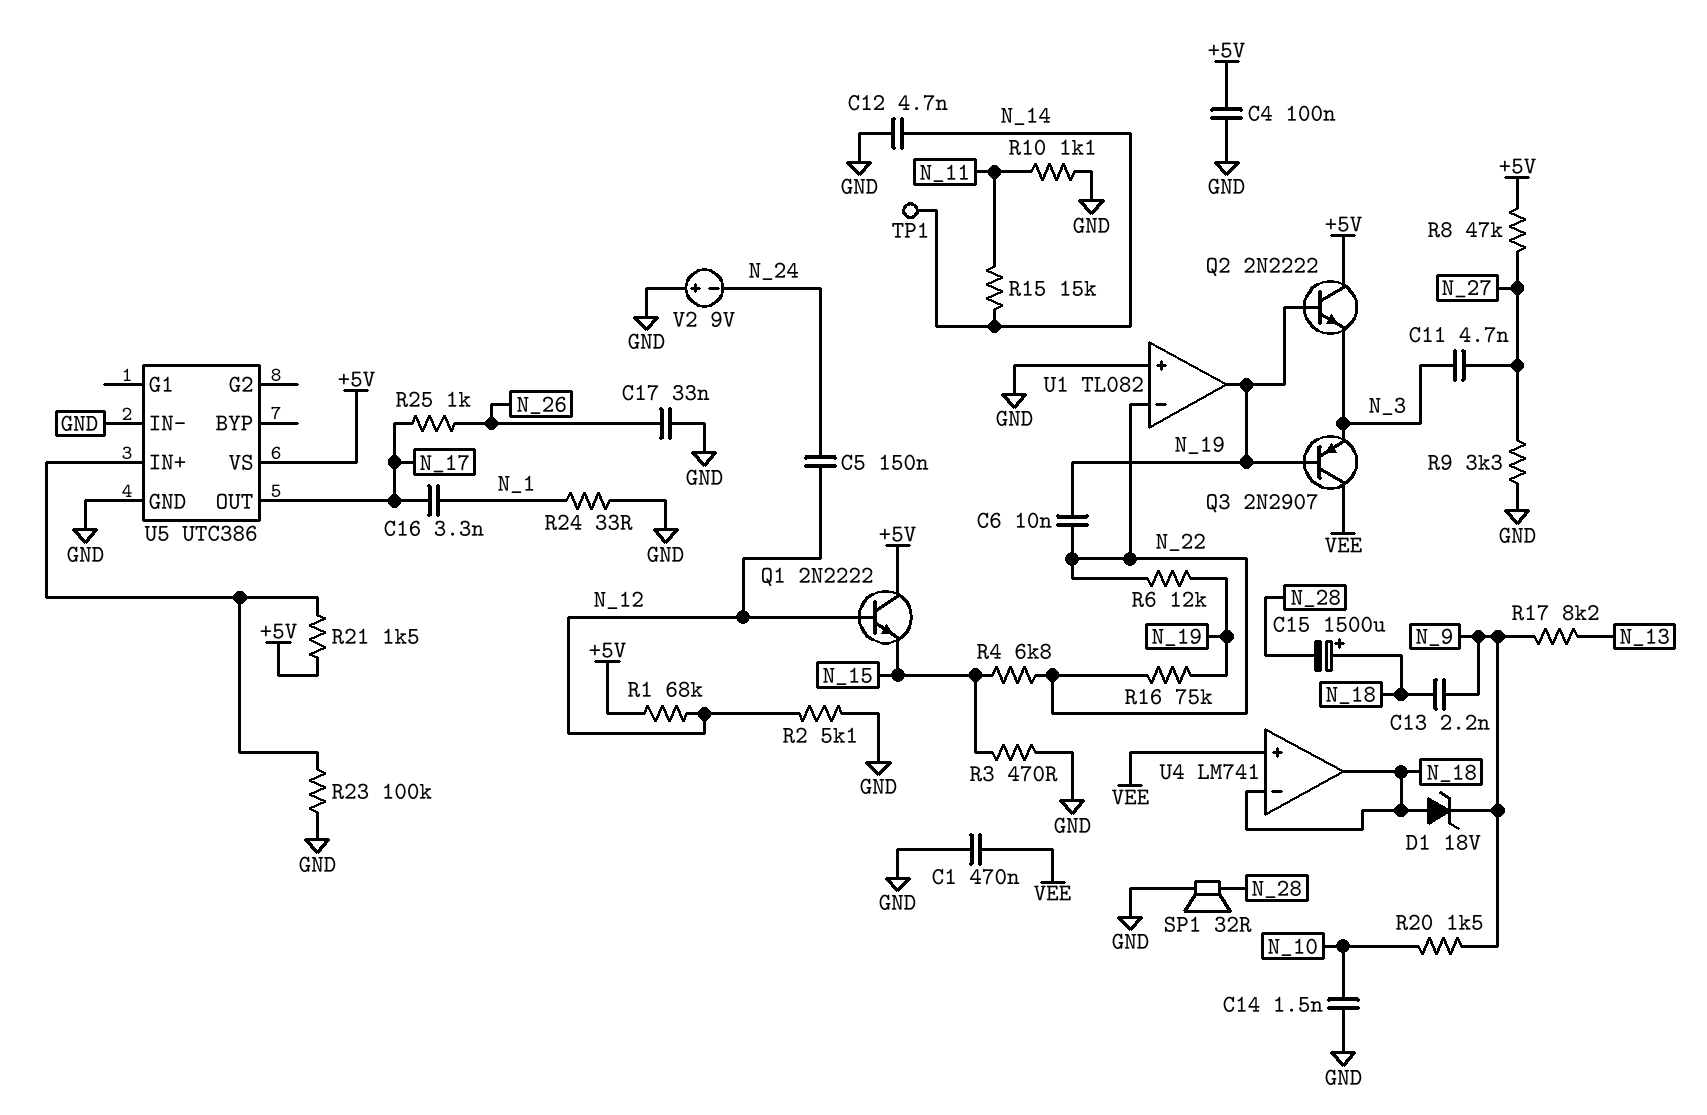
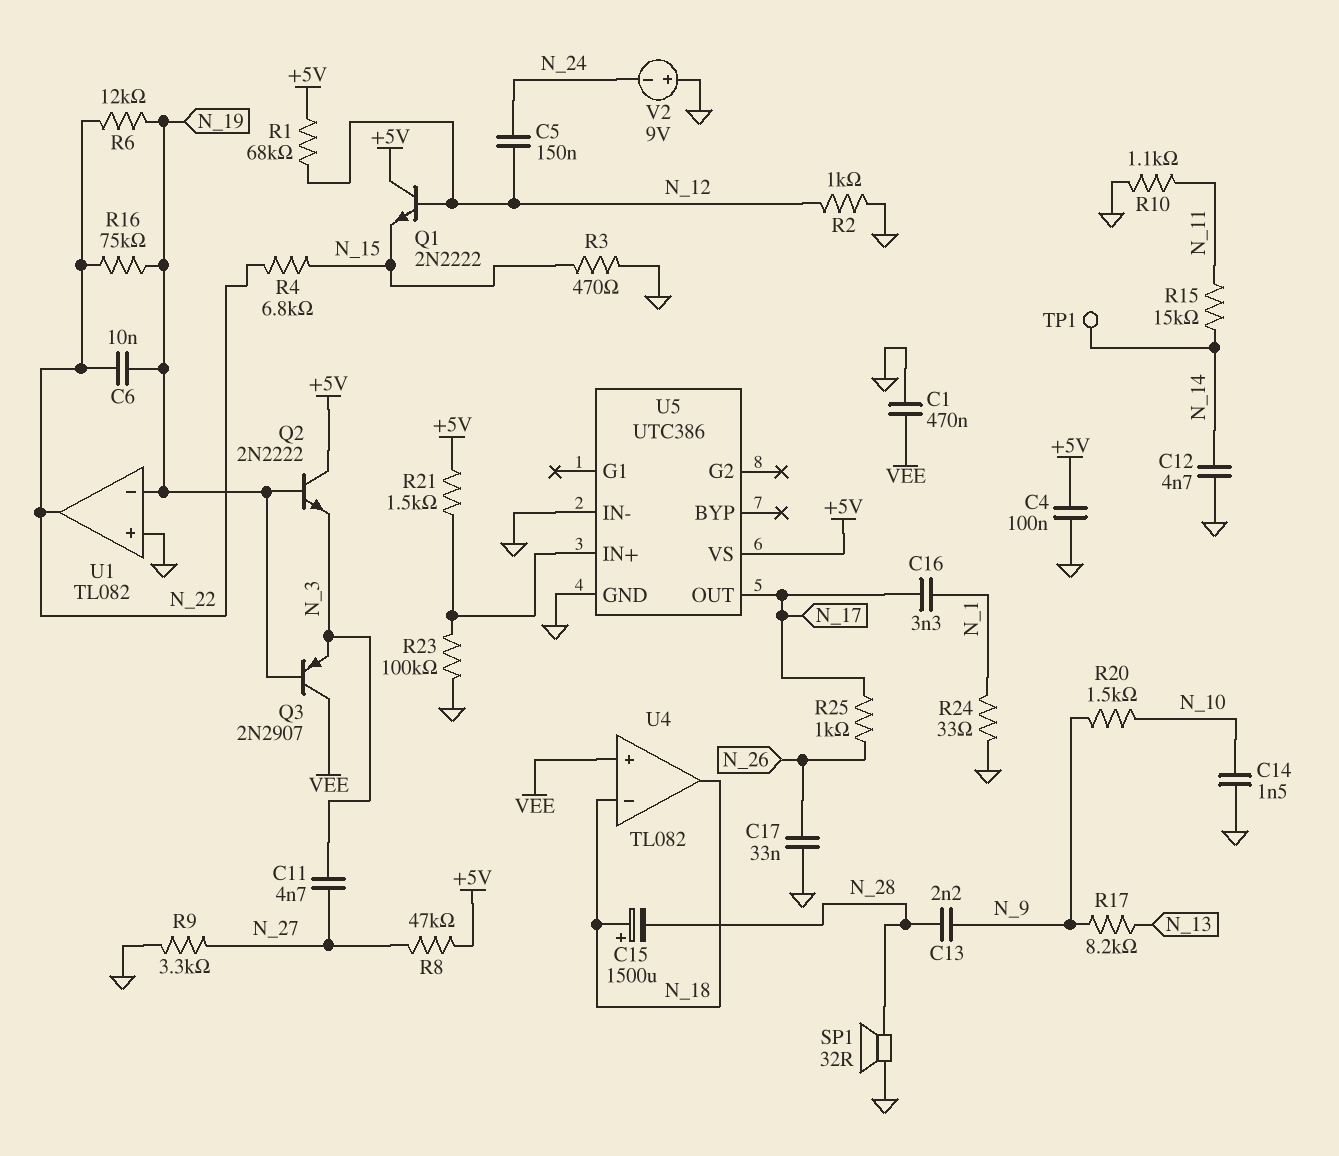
C13: 2.2nF (N_9, N_18) -> 2.2nF (N_9, N_28)
D1: zener 18V (A N_18, K N_9) -> none
R2: 5.1k (GND, N_12) -> 1k (GND, N_12)
U1 pin in-: N_22 -> N_19
U1 pin out: N_19 -> N_22
U4: LM741 -> TL082

